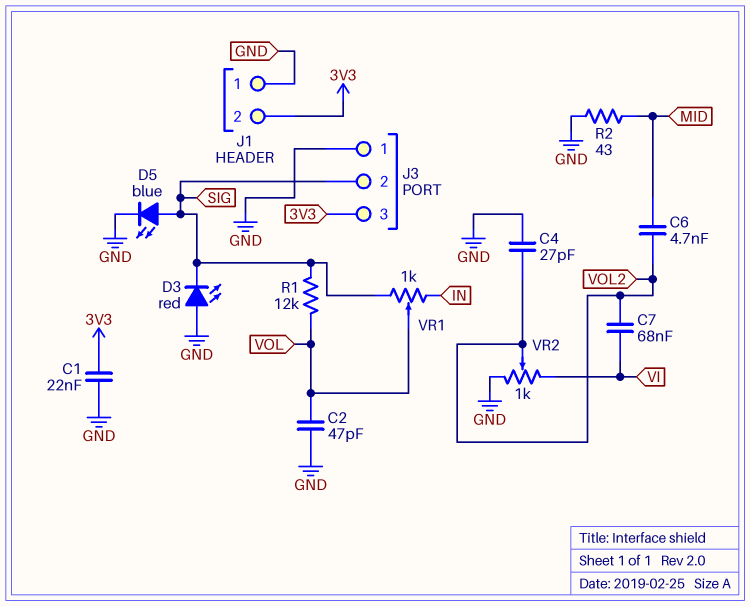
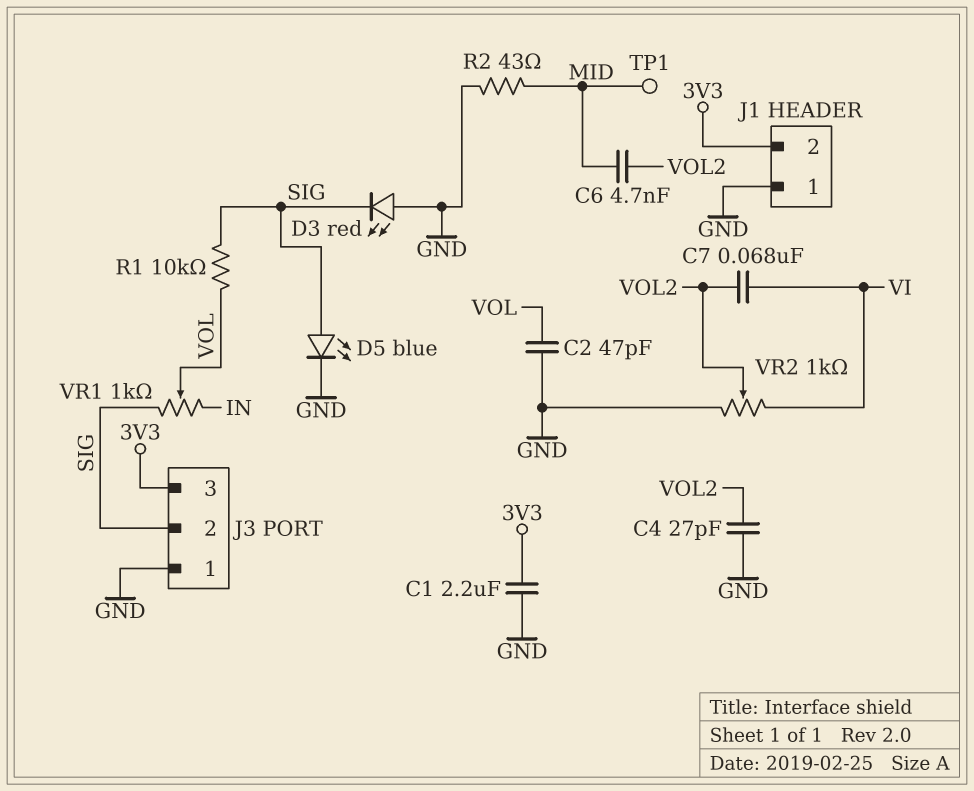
C1: 22nF (3V3, GND) -> 2.2uF (3V3, GND)
R1: 12k (SIG, VOL) -> 10k (SIG, VOL)
TP1: none -> test point (MID)

